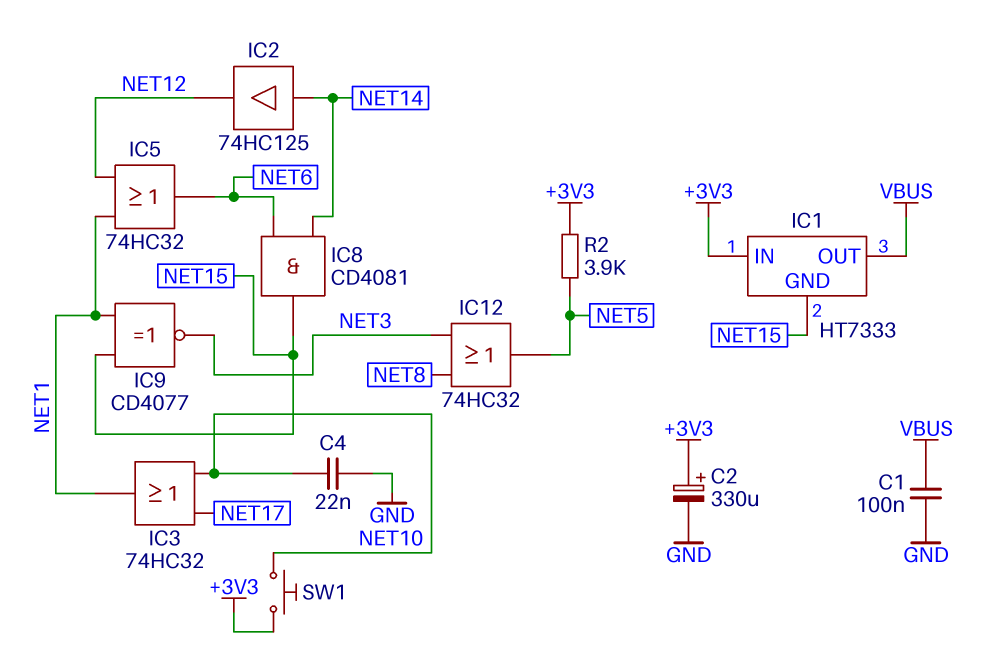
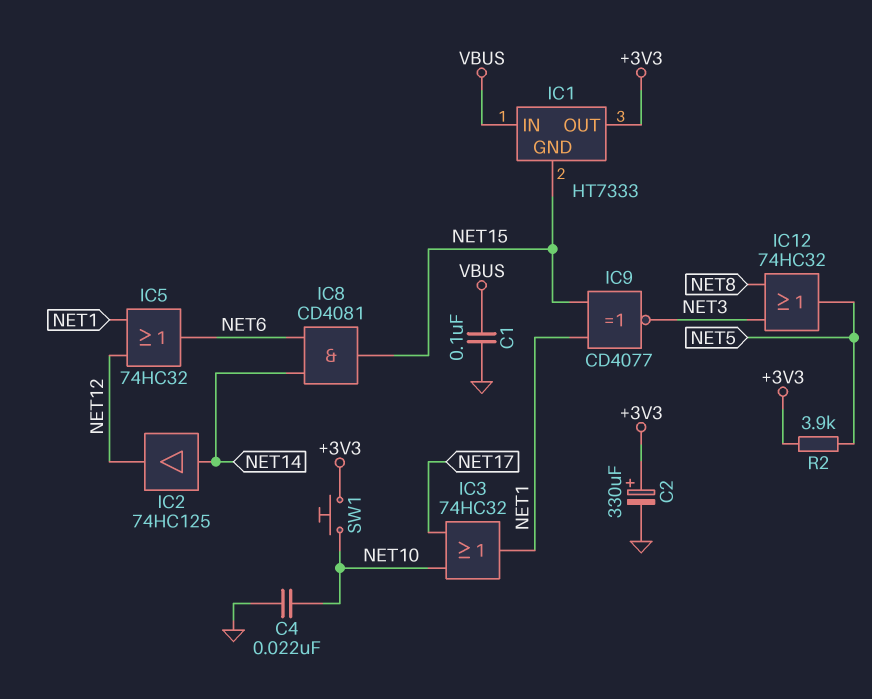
IC1 pin IN: +3V3 -> VBUS
IC1 pin OUT: VBUS -> +3V3

